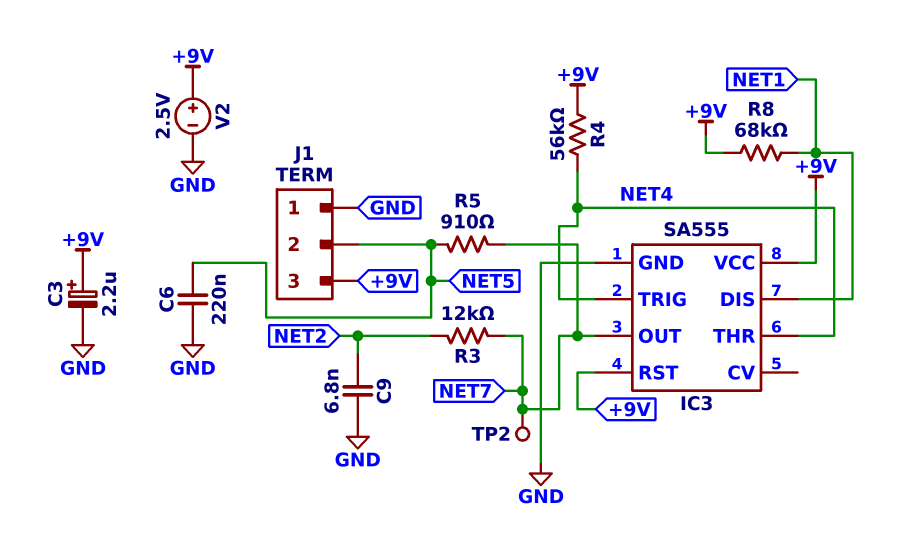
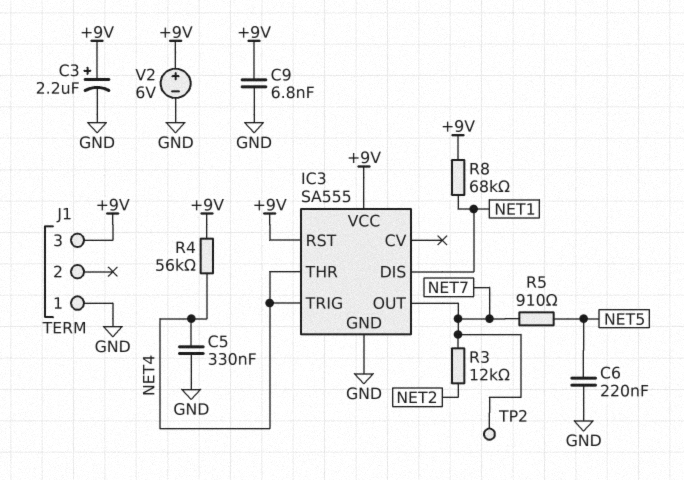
C5: none -> 330nF (GND, NET4)
C9: 6.8nF (GND, NET2) -> 6.8nF (+9V, GND)
J1 pin 2: NET5 -> none
V2: 2.5V (plus +9V, minus GND) -> 6V (plus +9V, minus GND)

